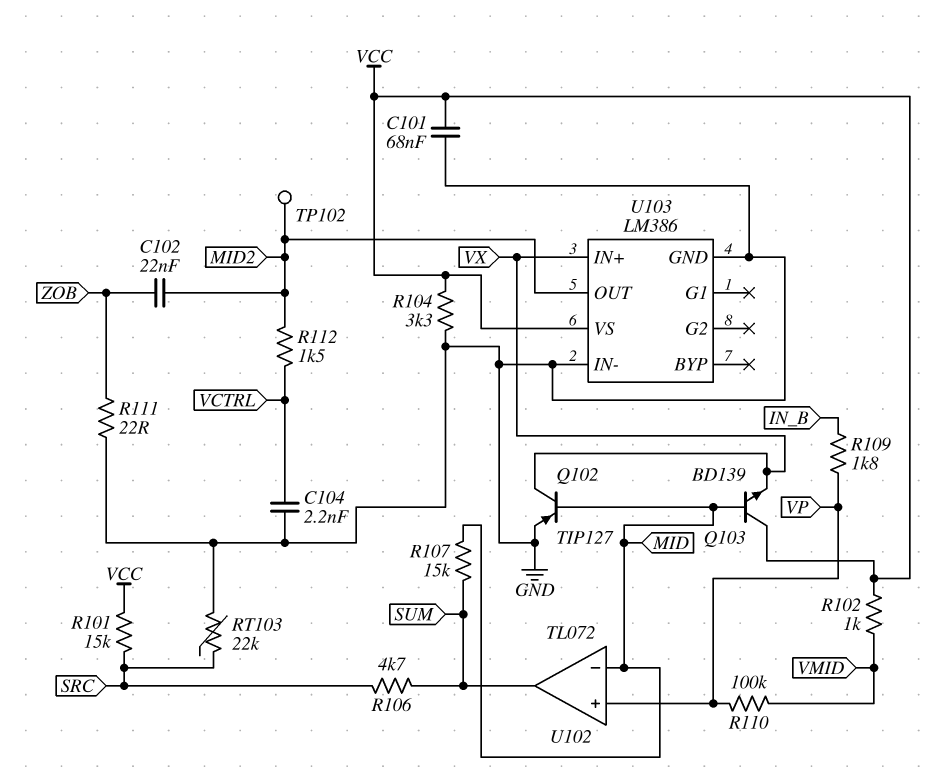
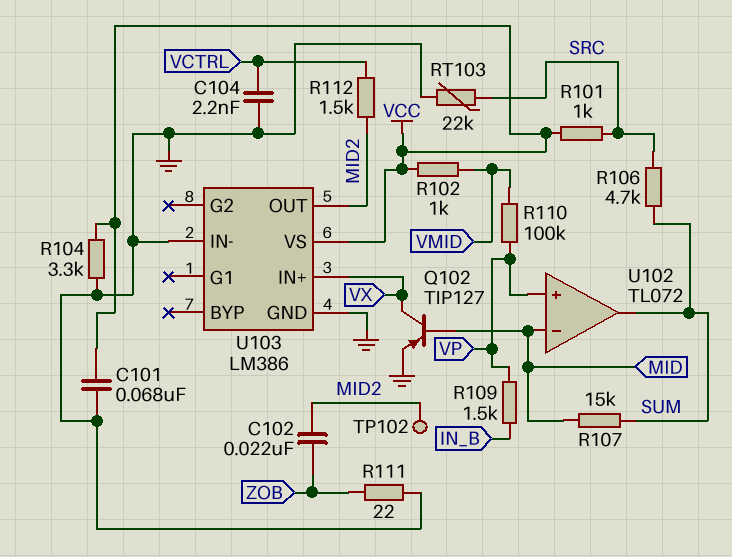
Q103: NPN BD139 (B MID, C VCC, E VX) -> none
R101: 15k (SRC, VCC) -> 1k (SRC, VCC)
R109: 1.8k (IN_B, VP) -> 1.5k (IN_B, VP)

